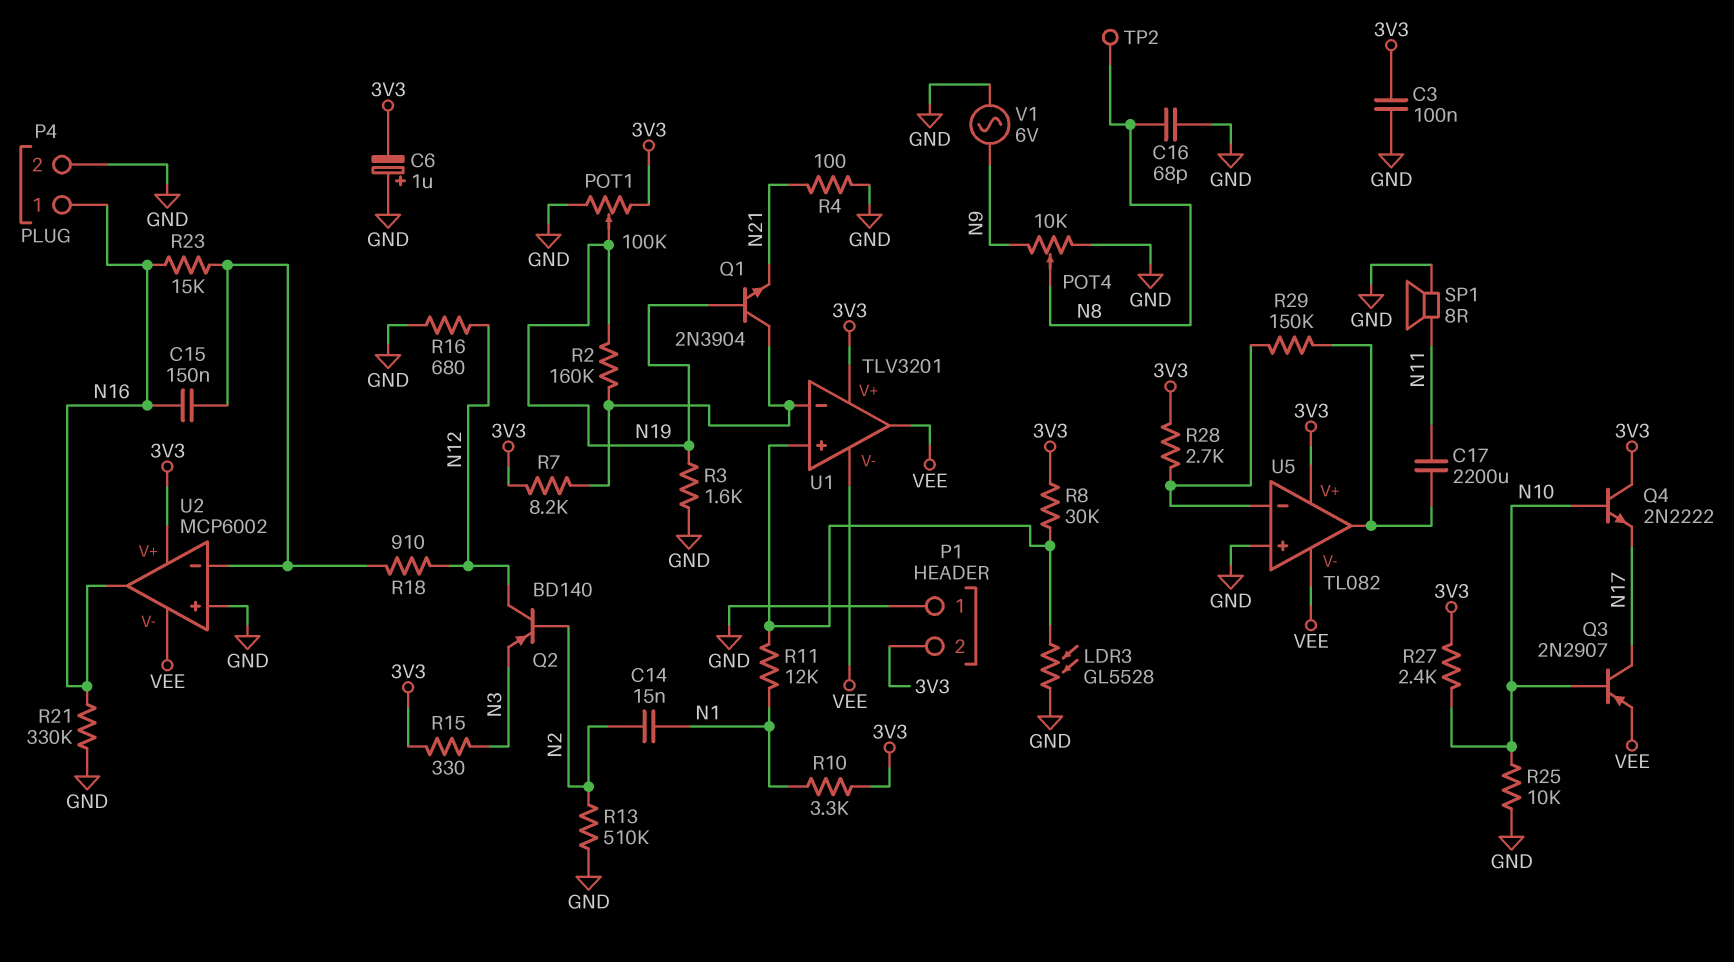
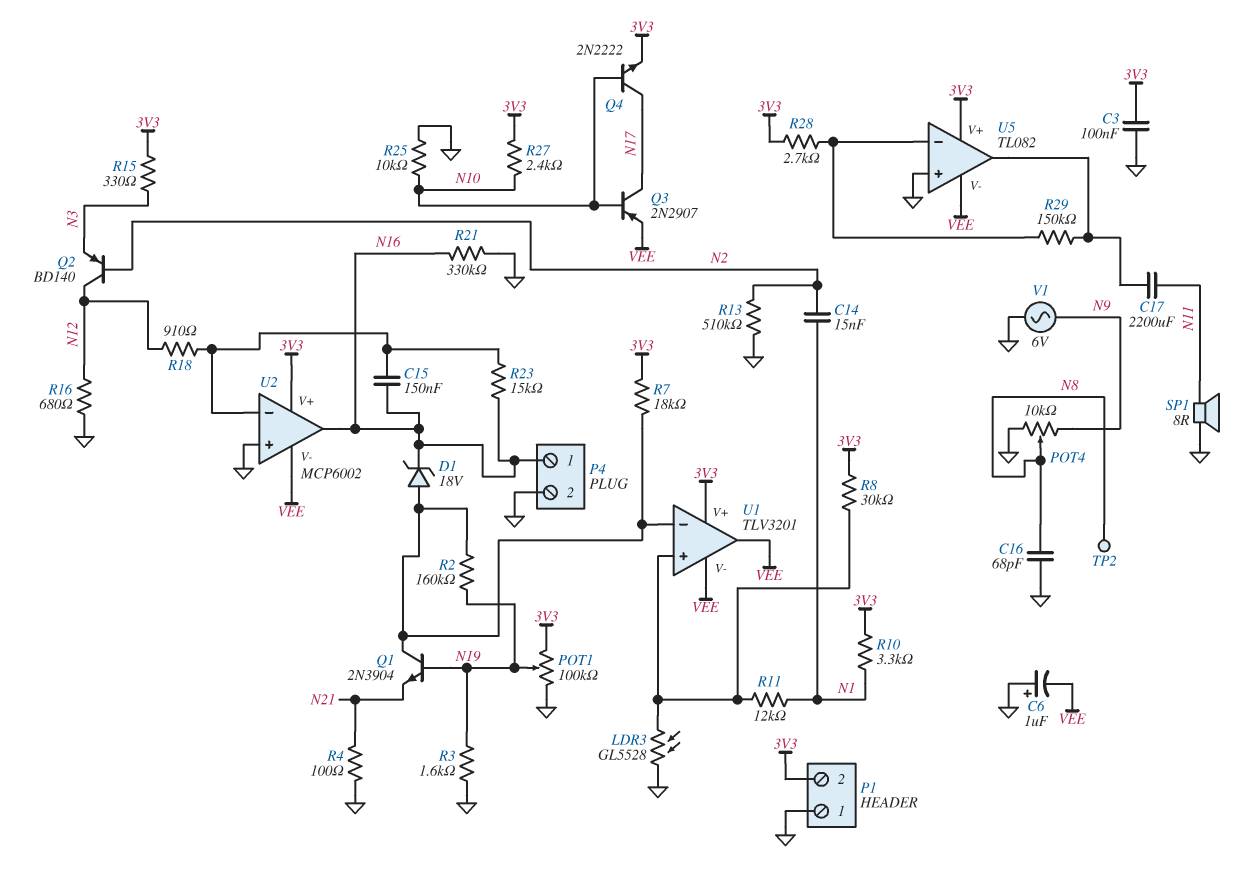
C6: 1uF (plus GND, minus 3V3) -> 1uF (plus GND, minus VEE)
D1: none -> zener 18V (A U1/in-, K N16)
Q4: NPN 2N2222 (B N10, C 3V3, E N17) -> NPN 2N2222 (B N10, C N17, E 3V3)
R7: 8.2k (3V3, U1/in-) -> 18k (3V3, U1/in-)

